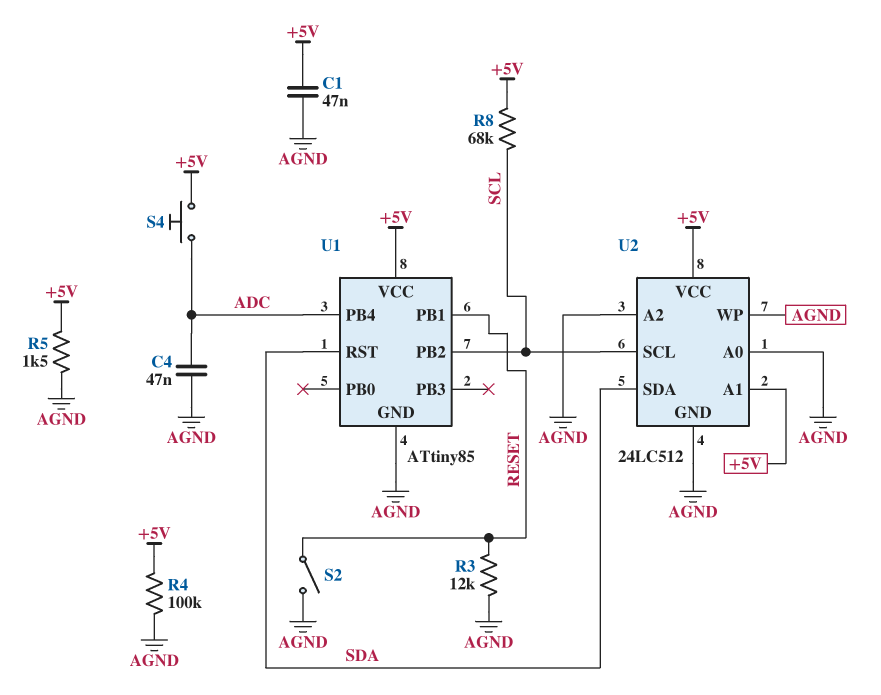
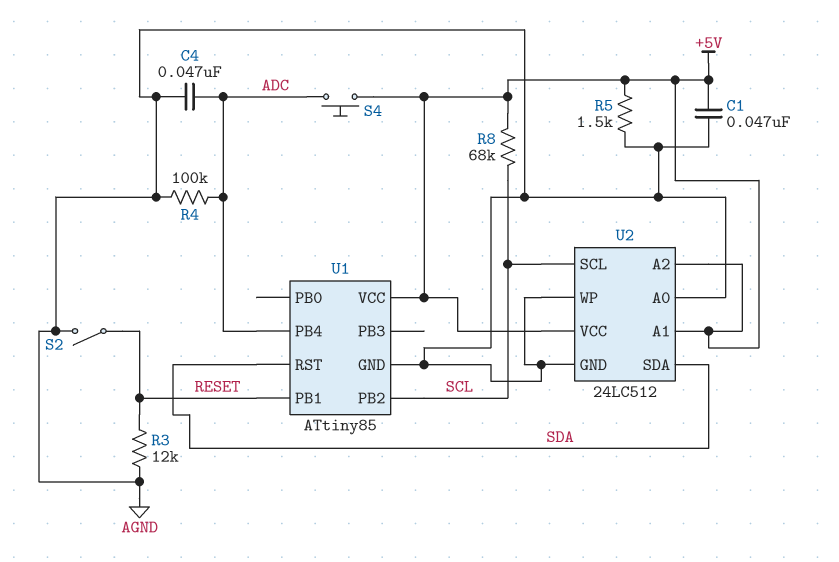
R4: 100k (+5V, AGND) -> 100k (ADC, AGND)
U2 pin A2: AGND -> +5V

